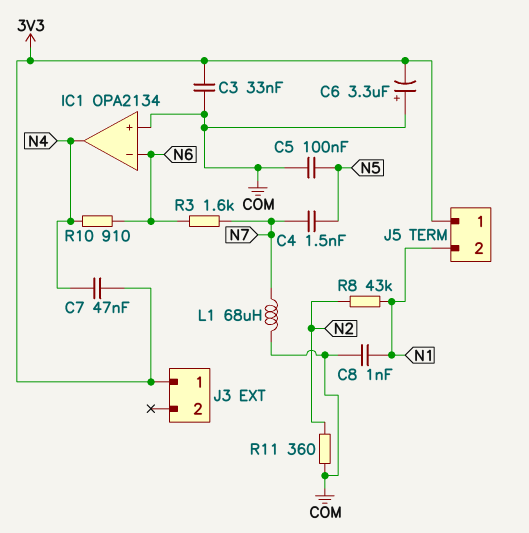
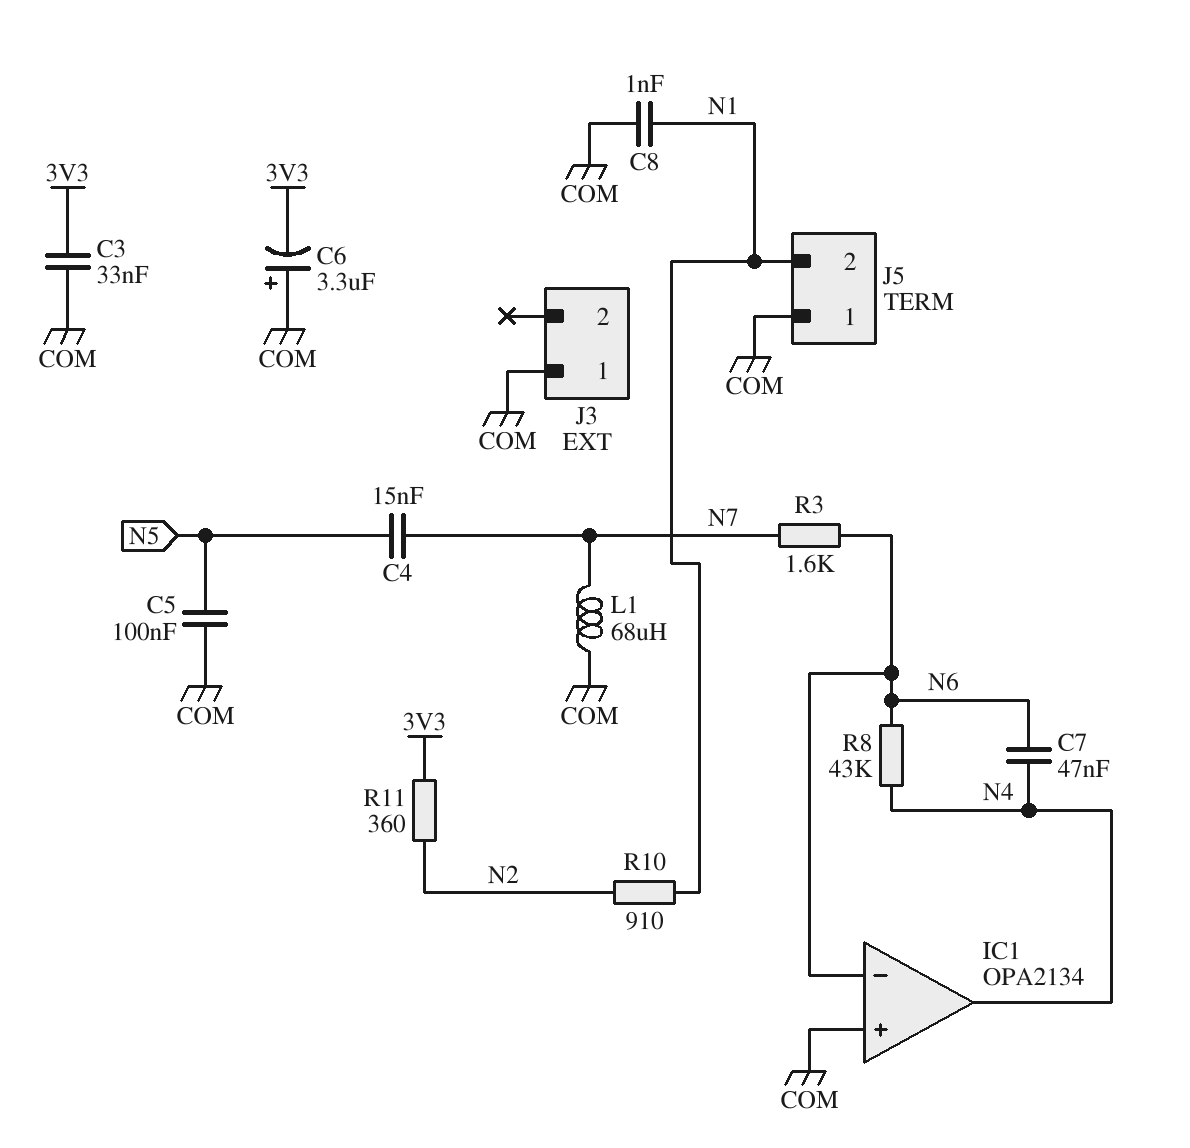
C4: 1.5nF (N5, N7) -> 15nF (N5, N7)
C7: 47nF (3V3, N4) -> 47nF (N4, N6)
J3 pin 1: 3V3 -> COM
J5 pin 1: 3V3 -> COM
R8: 43k (N1, N2) -> 43k (N4, N6)
R10: 910 (N4, N6) -> 910 (N1, N2)
R11: 360 (COM, N2) -> 360 (3V3, N2)

